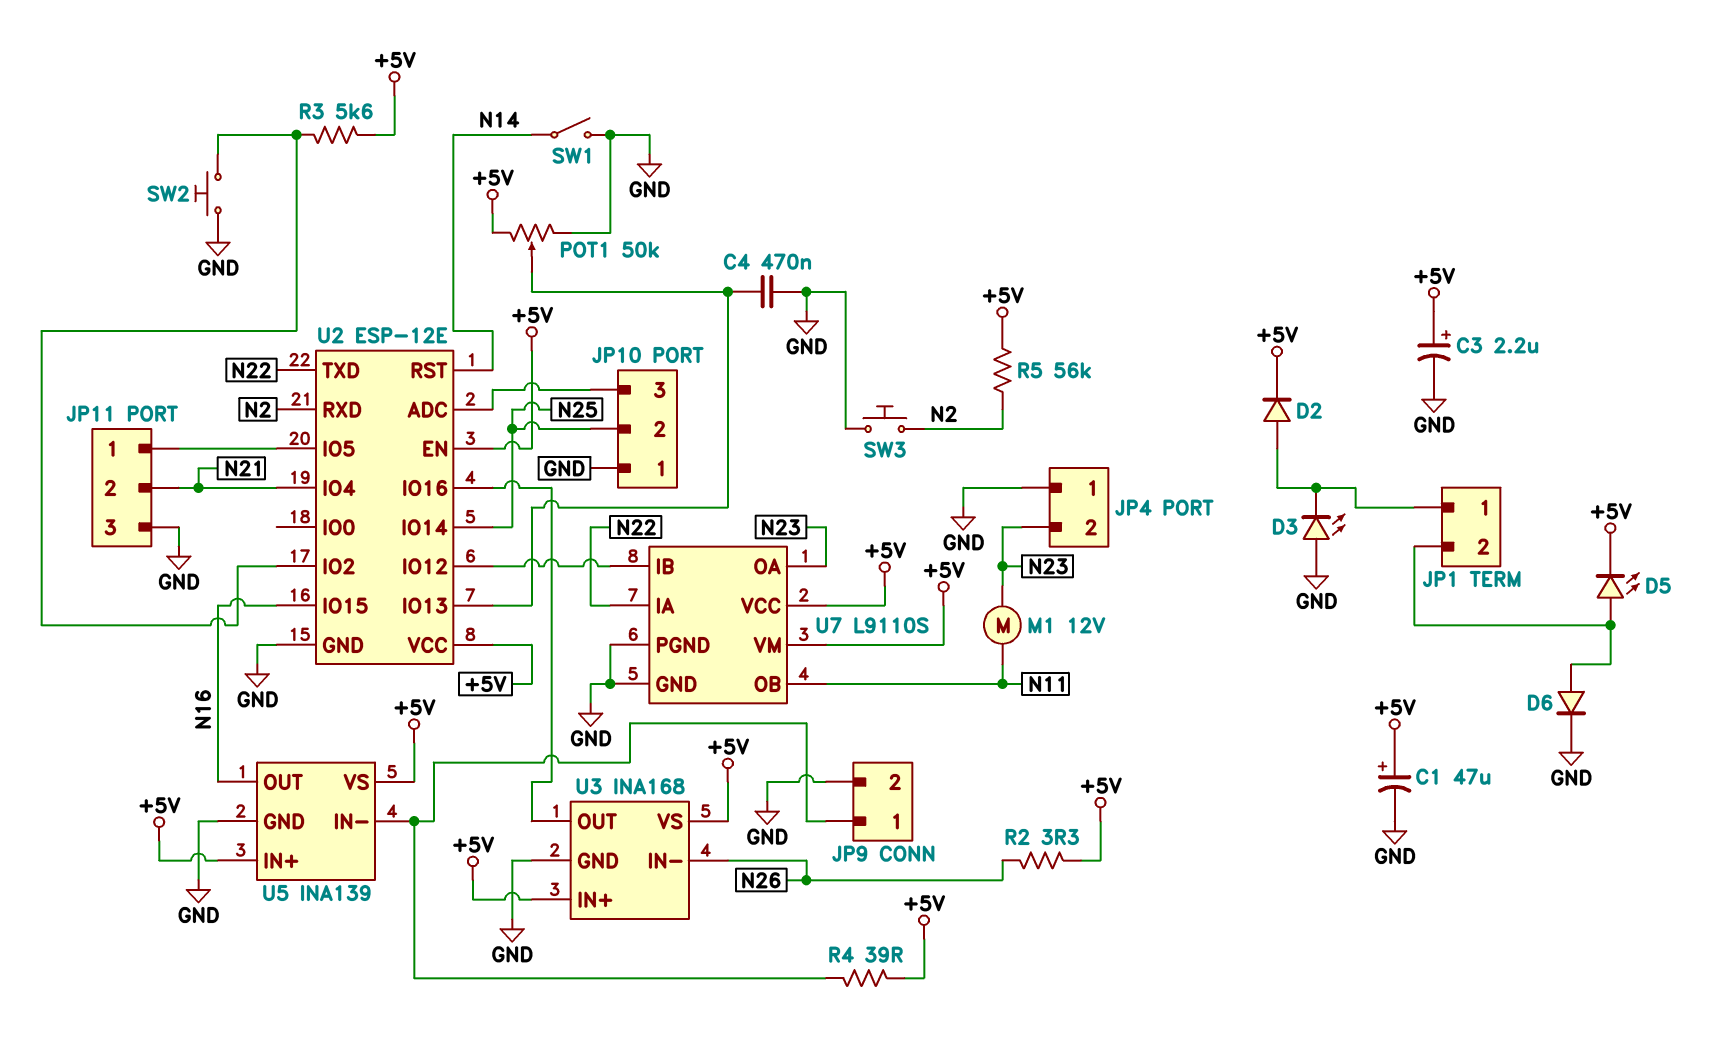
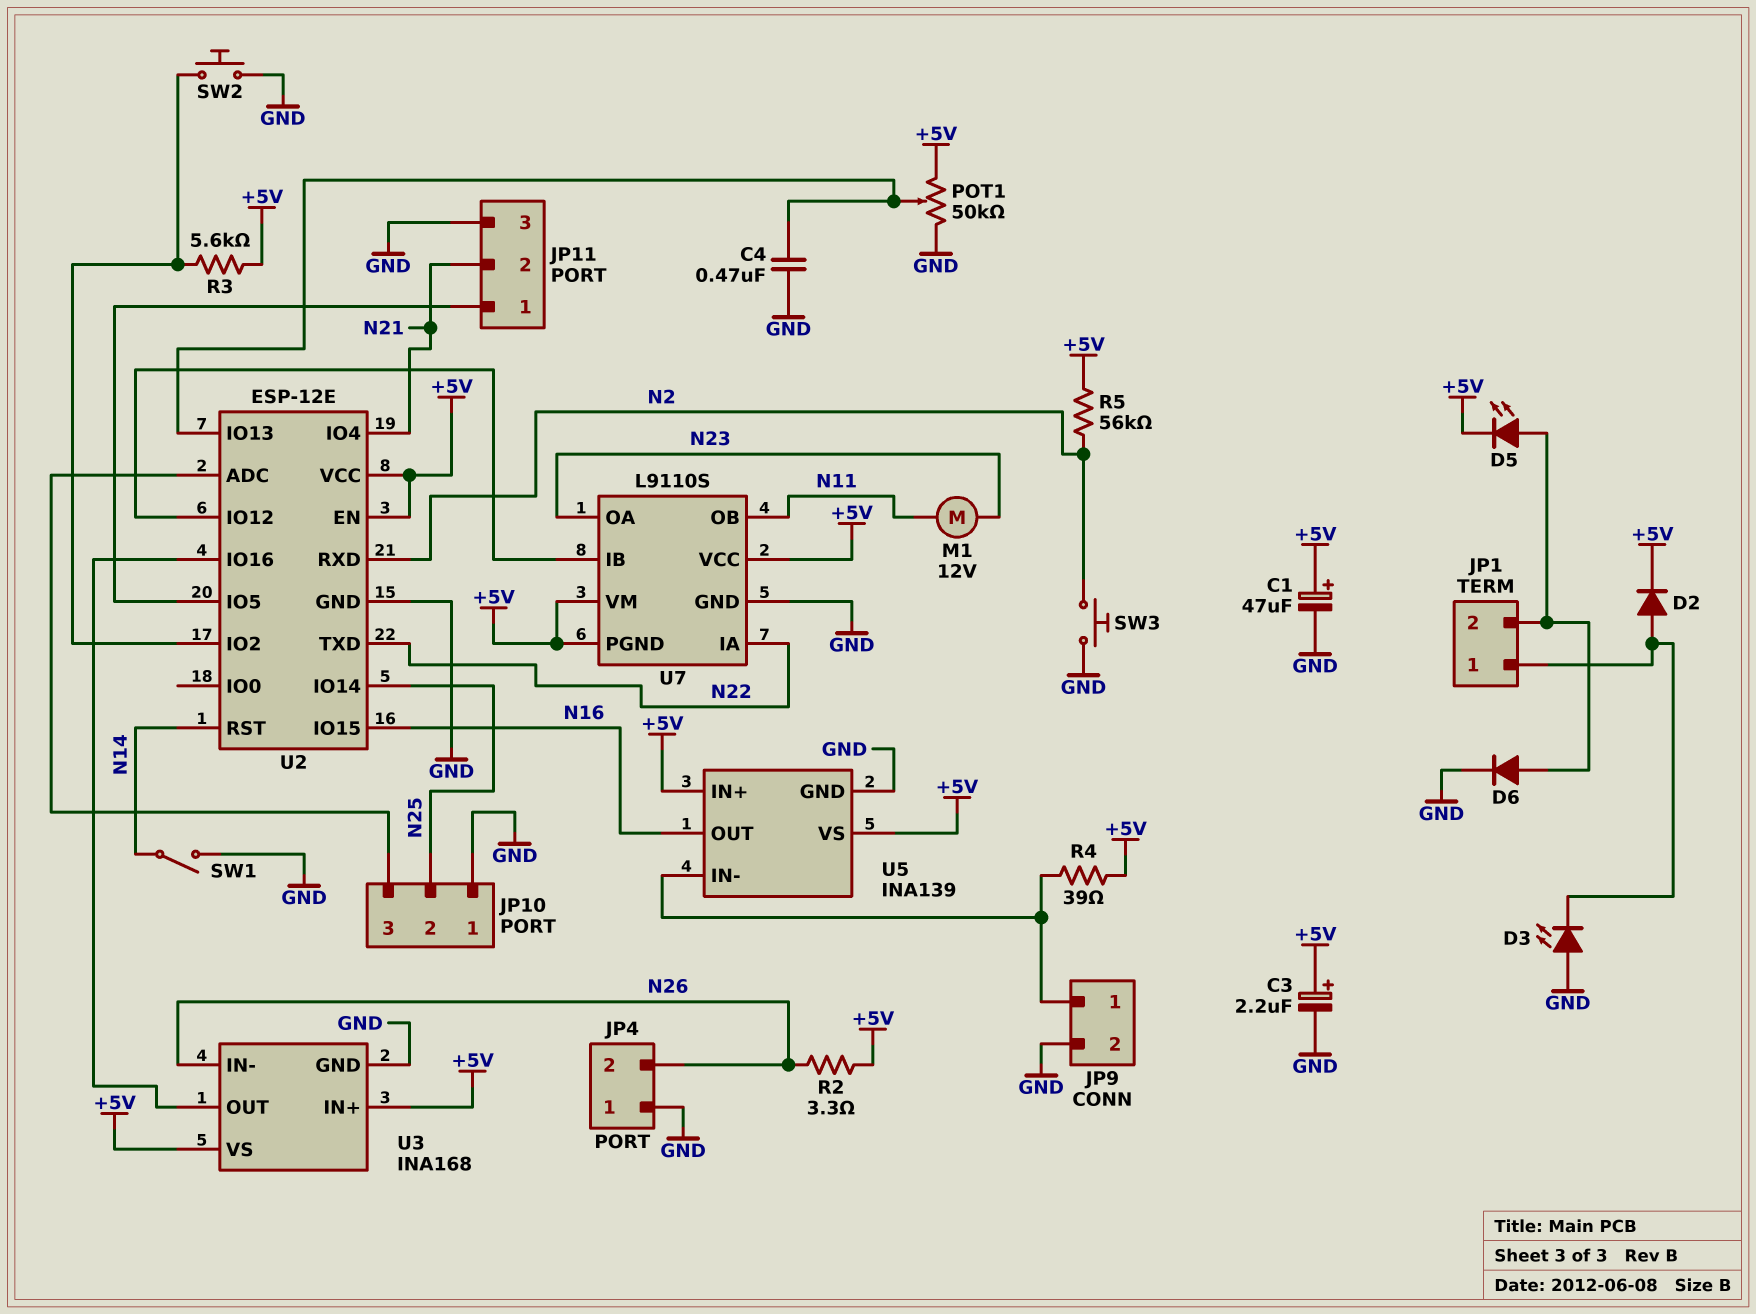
JP4 pin 2: N23 -> N26
U7 pin PGND: GND -> +5V

